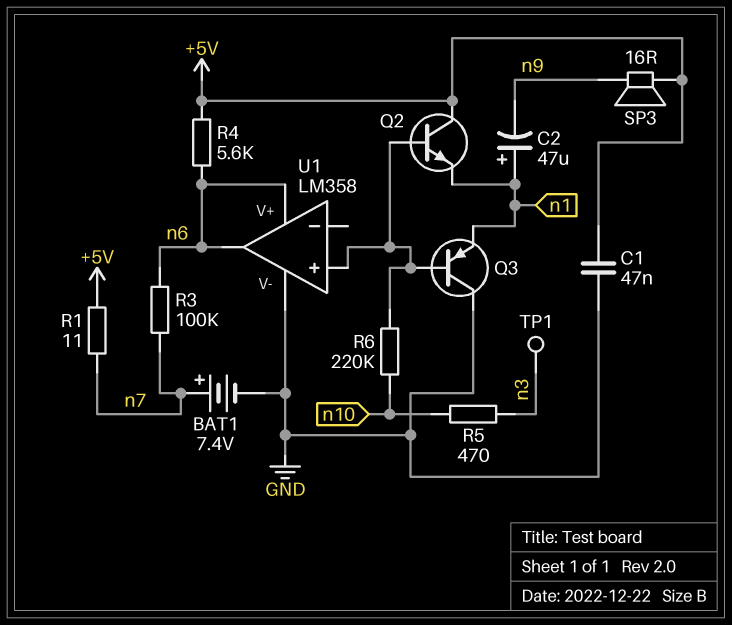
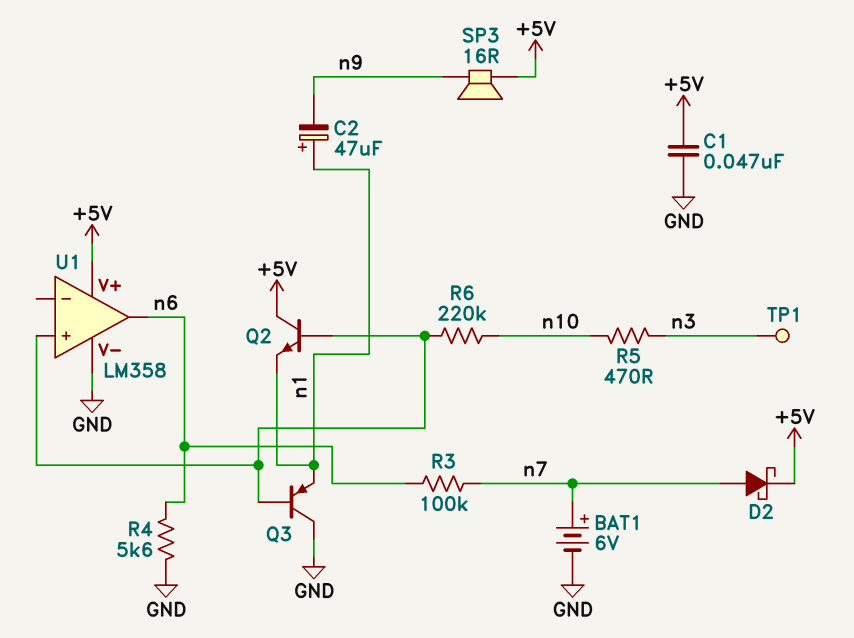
BAT1: 7.4V (plus n7, minus GND) -> 6V (plus n7, minus GND)
D2: none -> schottky (A n7, K +5V)
R1: 11 (+5V, n7) -> none
R4: 5.6k (+5V, n6) -> 5.6k (GND, n6)
U1 pin V+: n6 -> +5V

